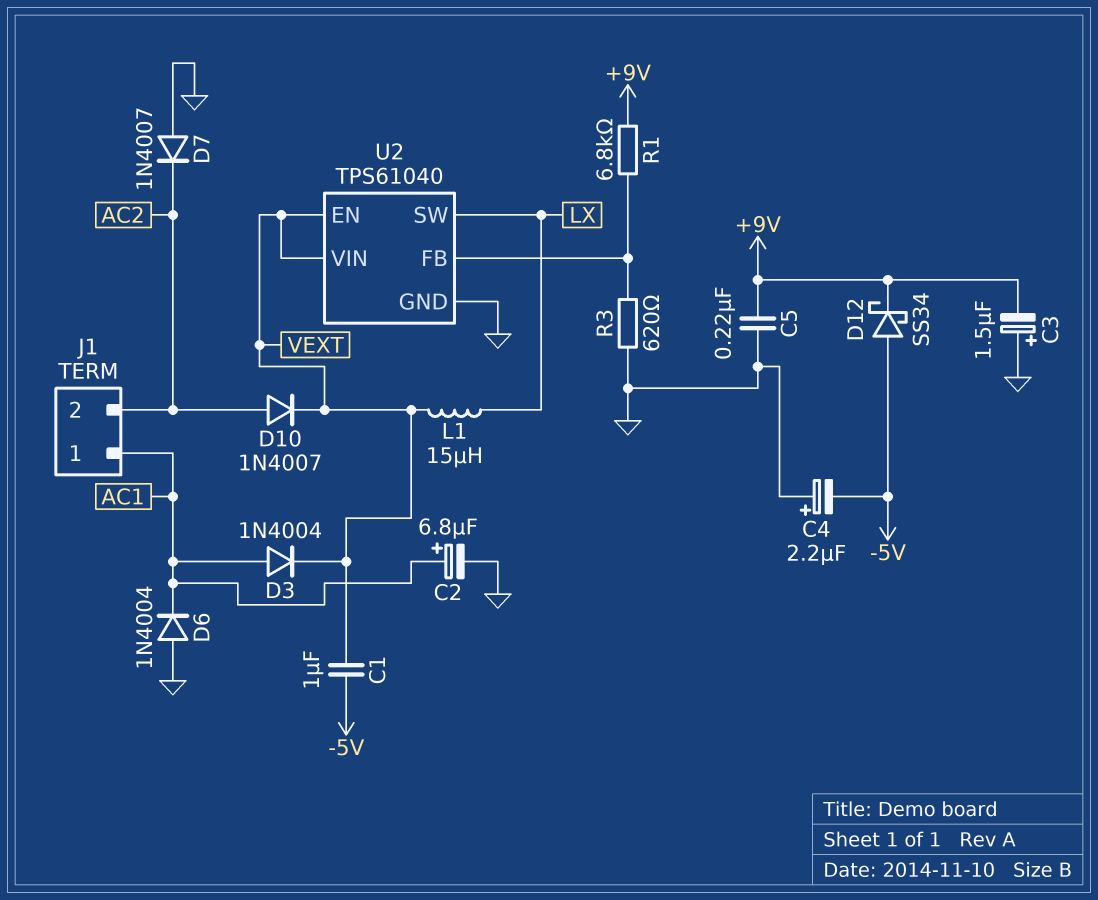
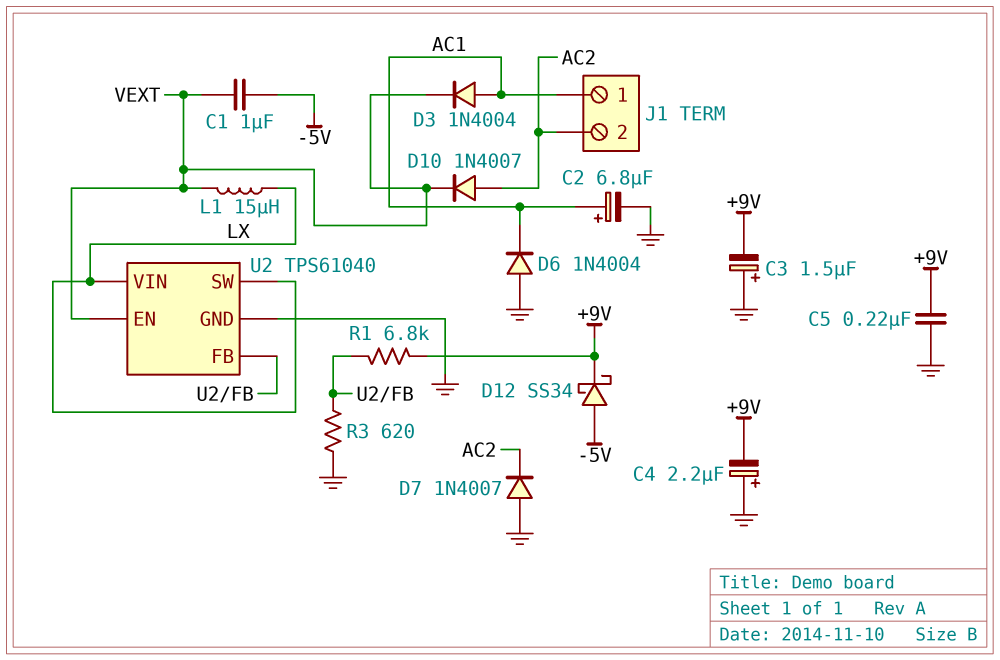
C4: 2.2uF (plus GND, minus -5V) -> 2.2uF (plus GND, minus +9V)
U2 pin VIN: VEXT -> LX

